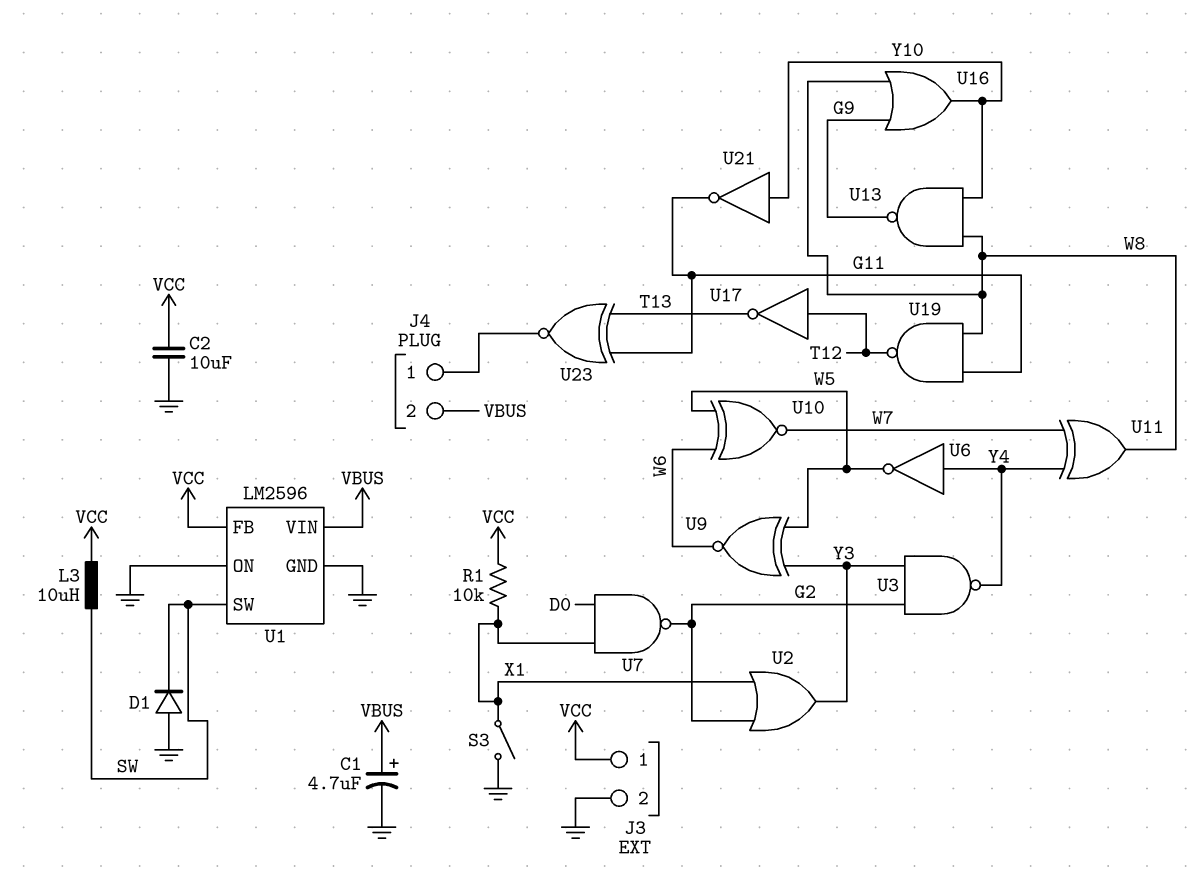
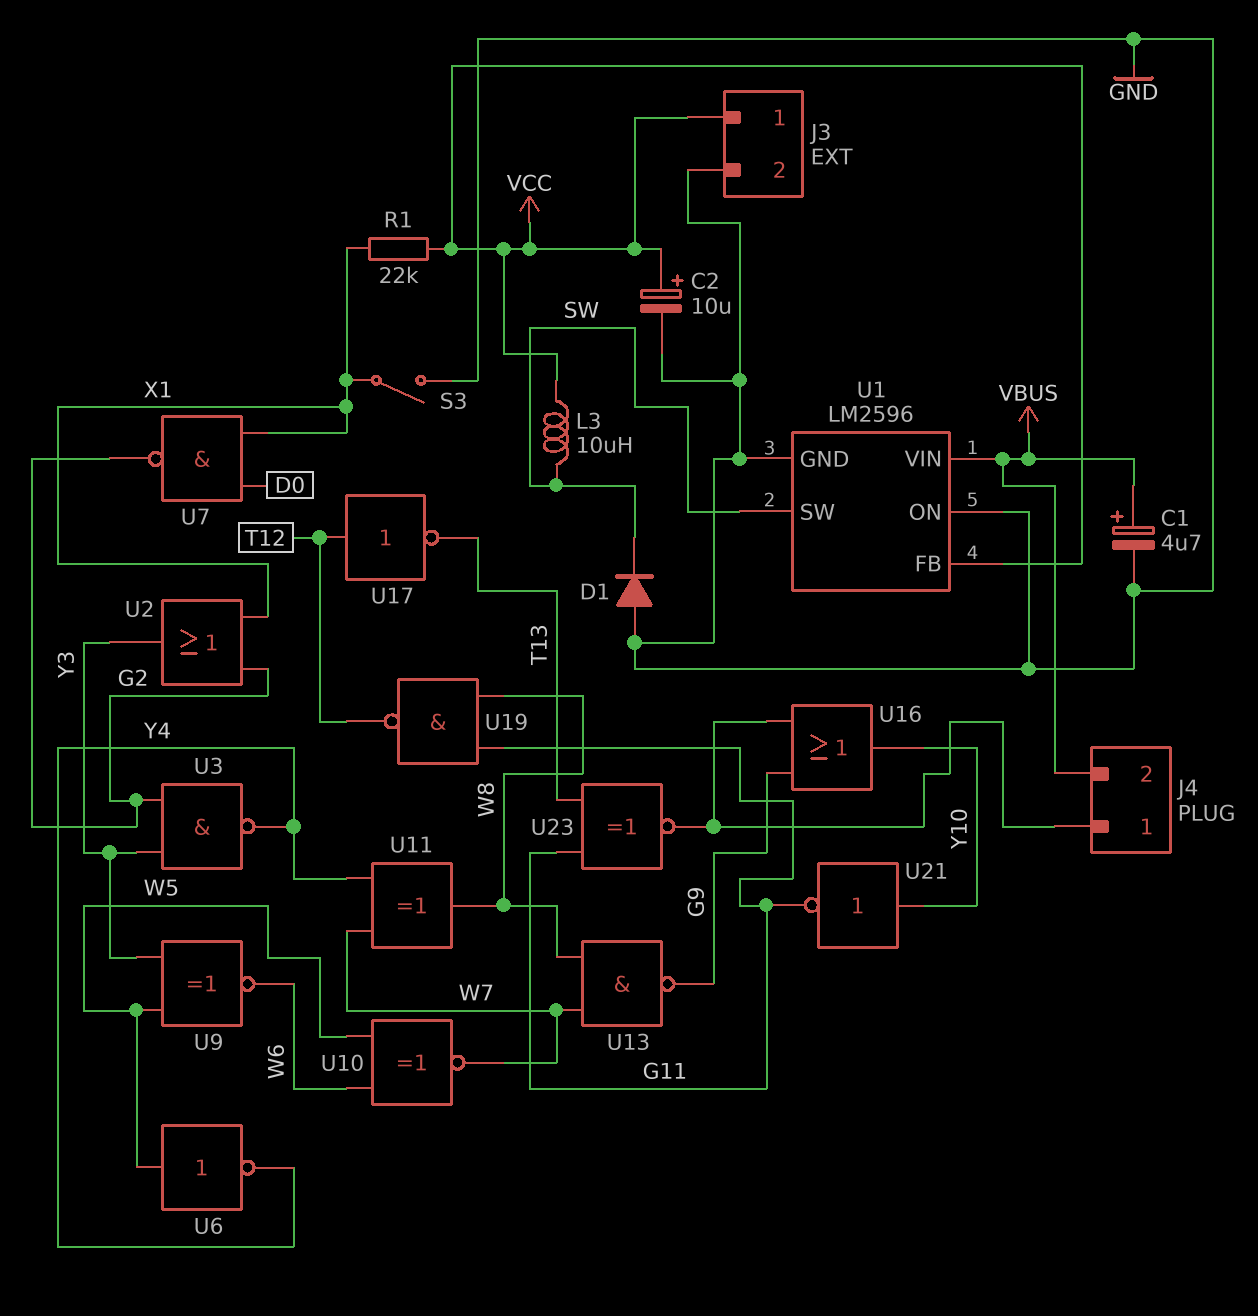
C2: 10uF (GND, VCC) -> 10uF (plus VCC, minus GND)
R1: 10k (VCC, X1) -> 22k (VCC, X1)
U6: NOT (in Y4, out W5) -> NOT (in W5, out Y4)
U13: NAND (in W8, in Y10, out G9) -> NAND (in W7, in W8, out G9)
U16: OR (in G9, in W8, out Y10) -> OR (in G9, in J4/1, out Y10)

